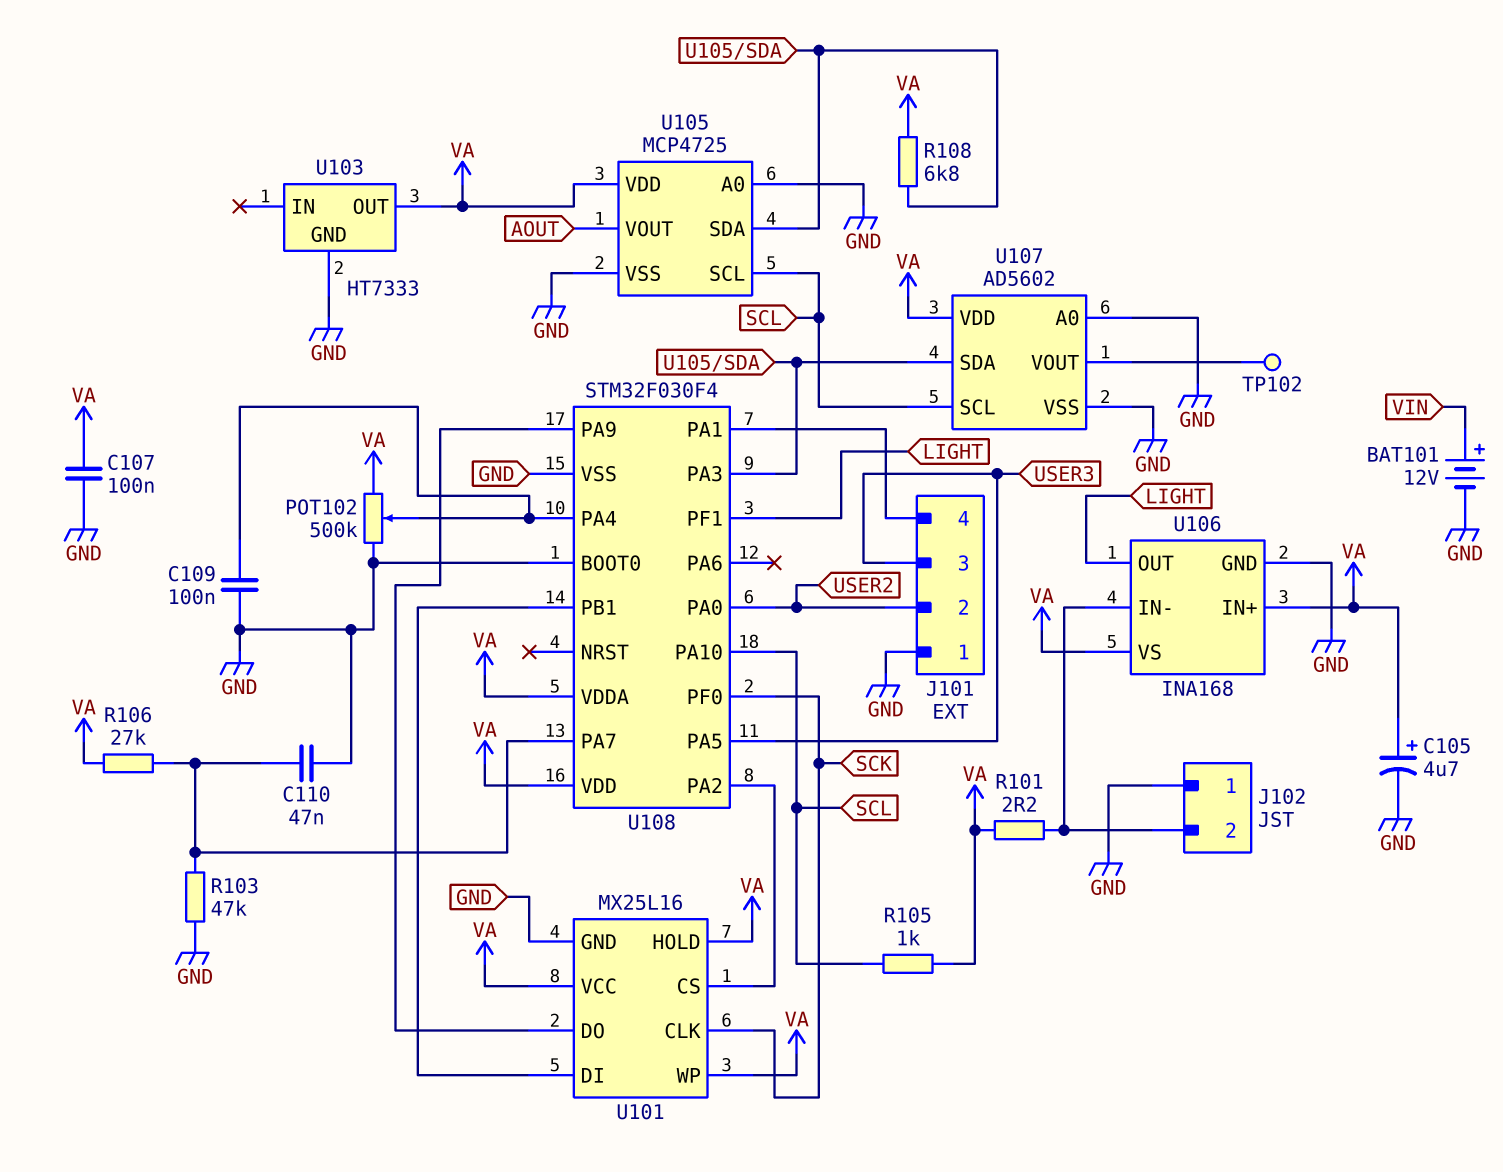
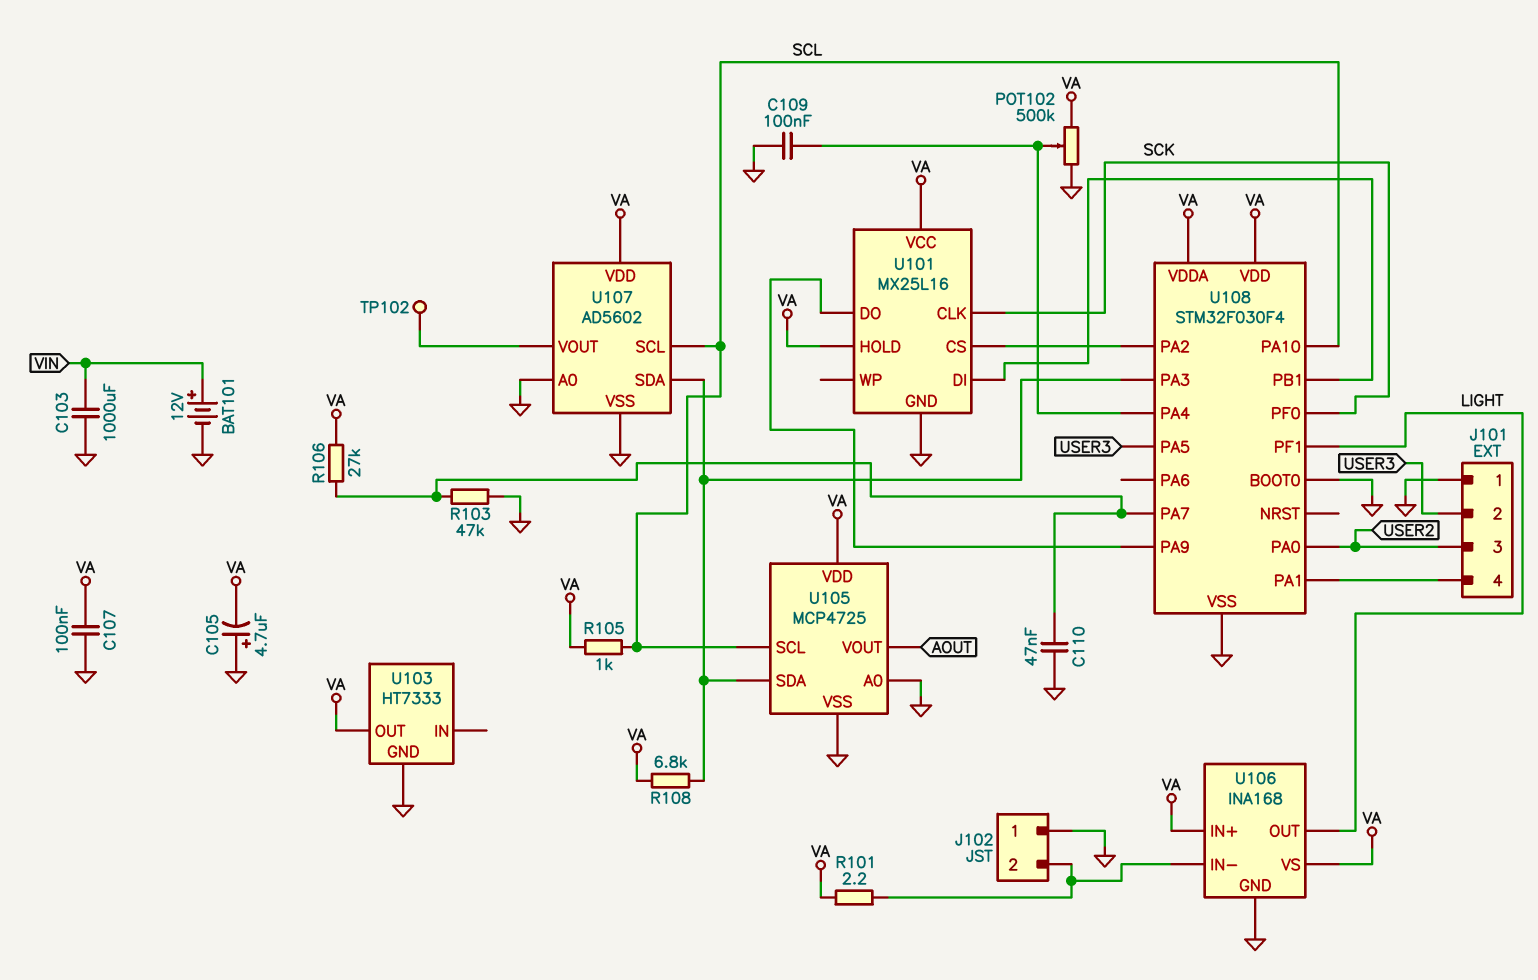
C103: none -> 1000uF (GND, VIN)
C105: 4.7uF (plus VA, minus GND) -> 4.7uF (plus GND, minus VA)
J101 pin 2: USER2 -> USER3
J101 pin 3: USER3 -> USER2
U101 pin WP: VA -> none

